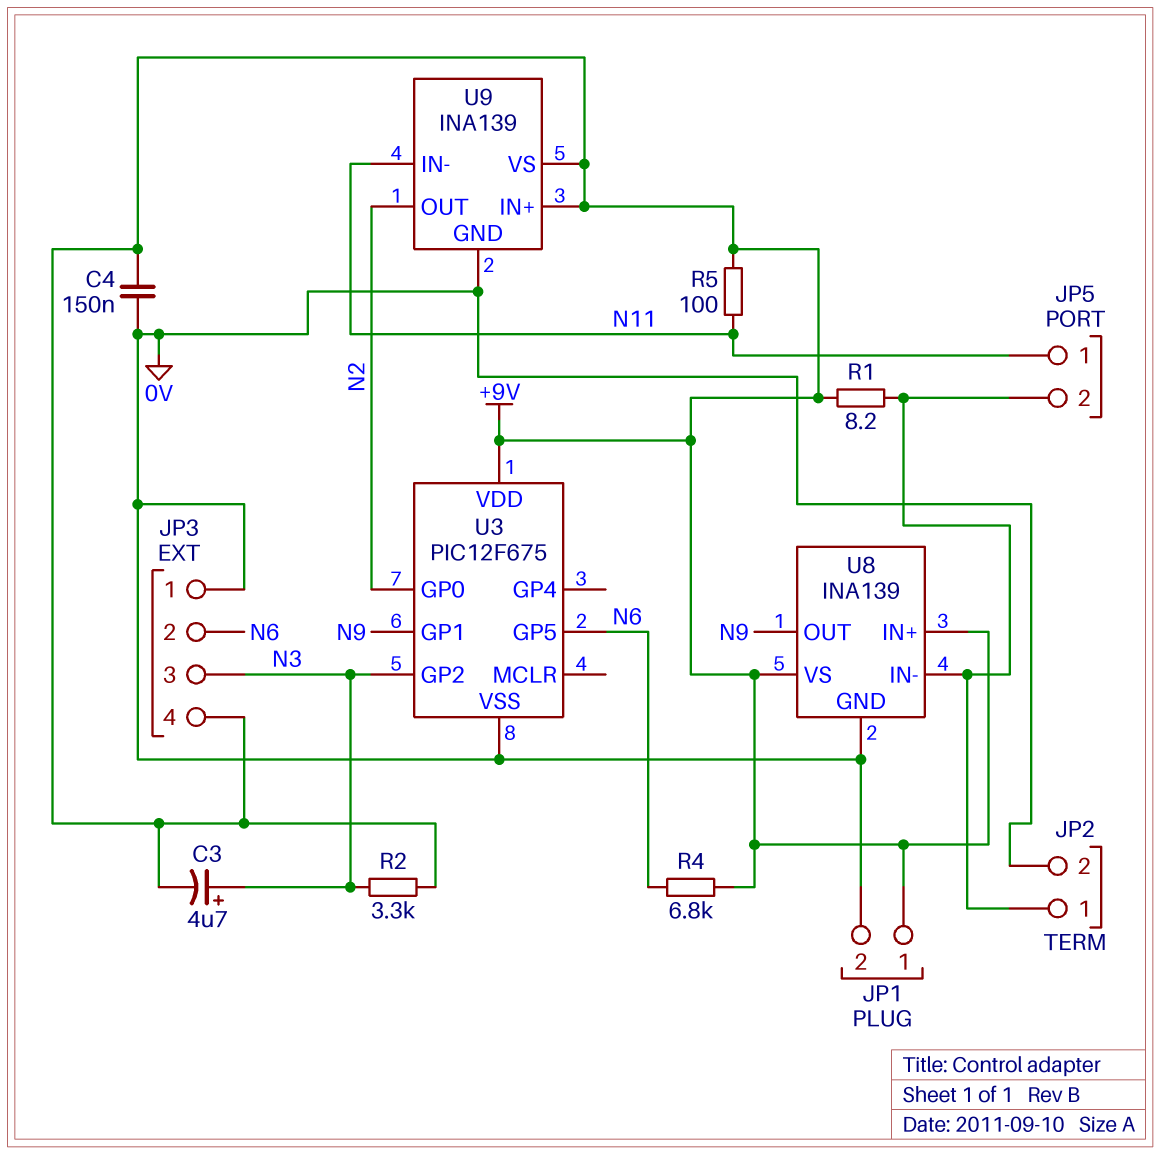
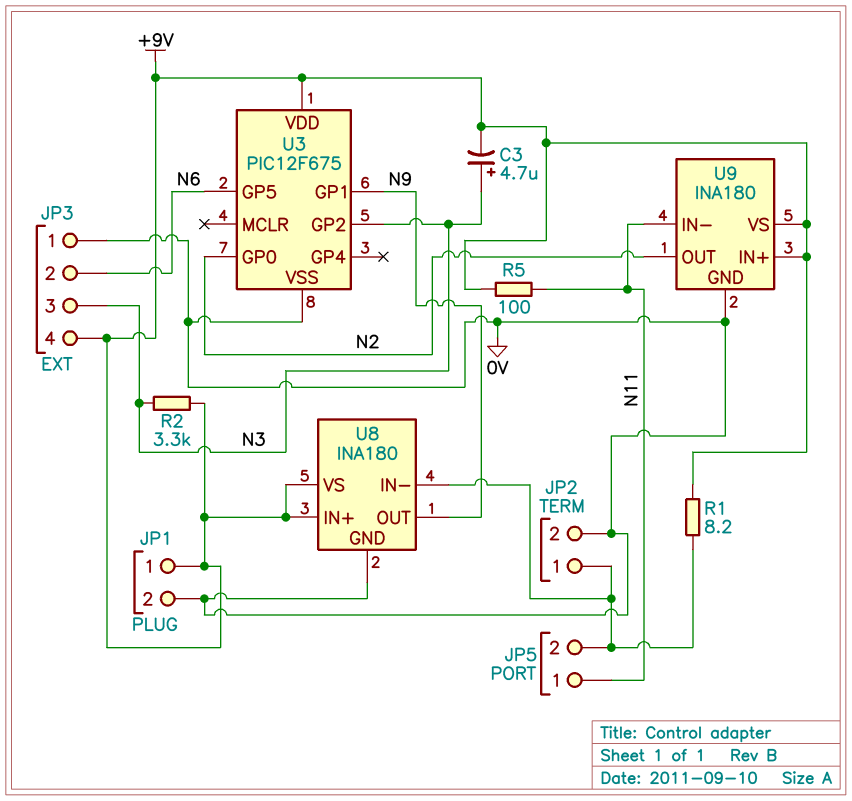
C4: 150nF (+9V, 0V) -> none
R4: 6.8k (+9V, N6) -> none
U8: INA139 -> INA180
U9: INA139 -> INA180

